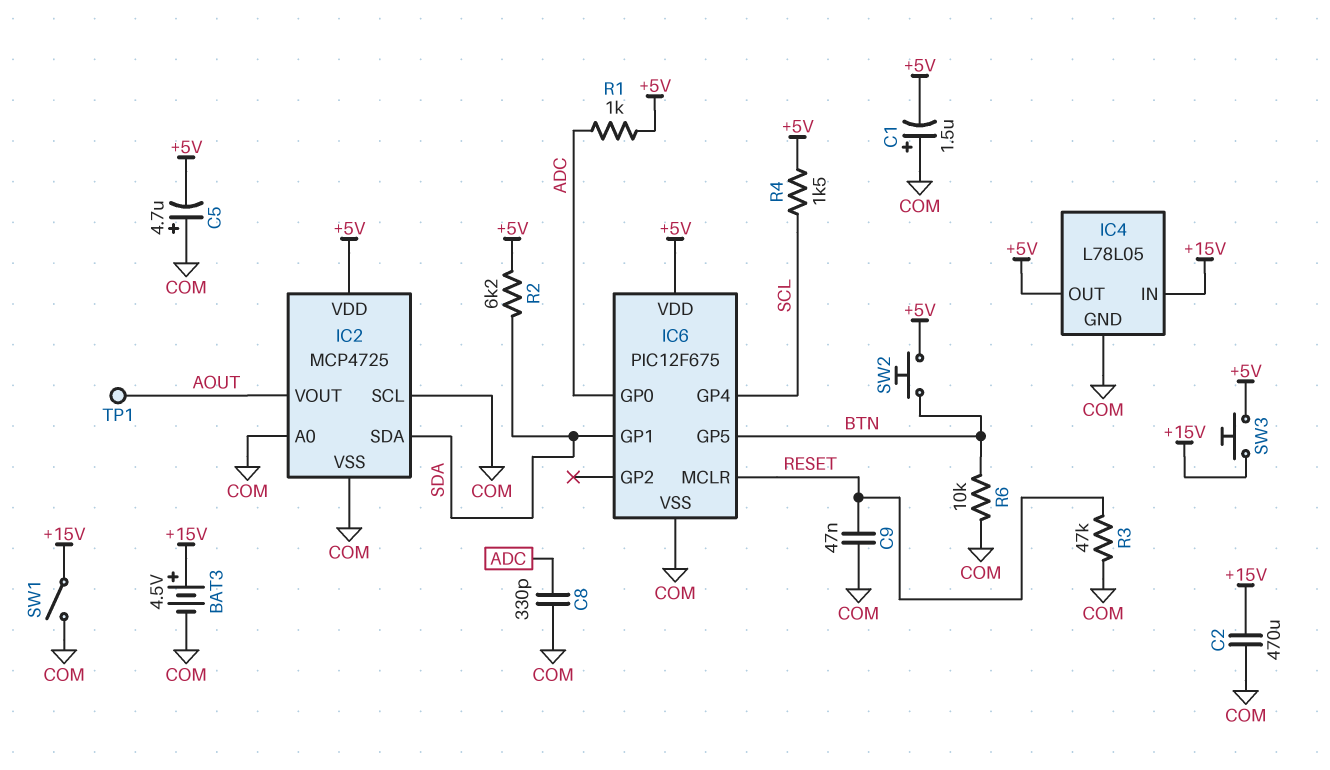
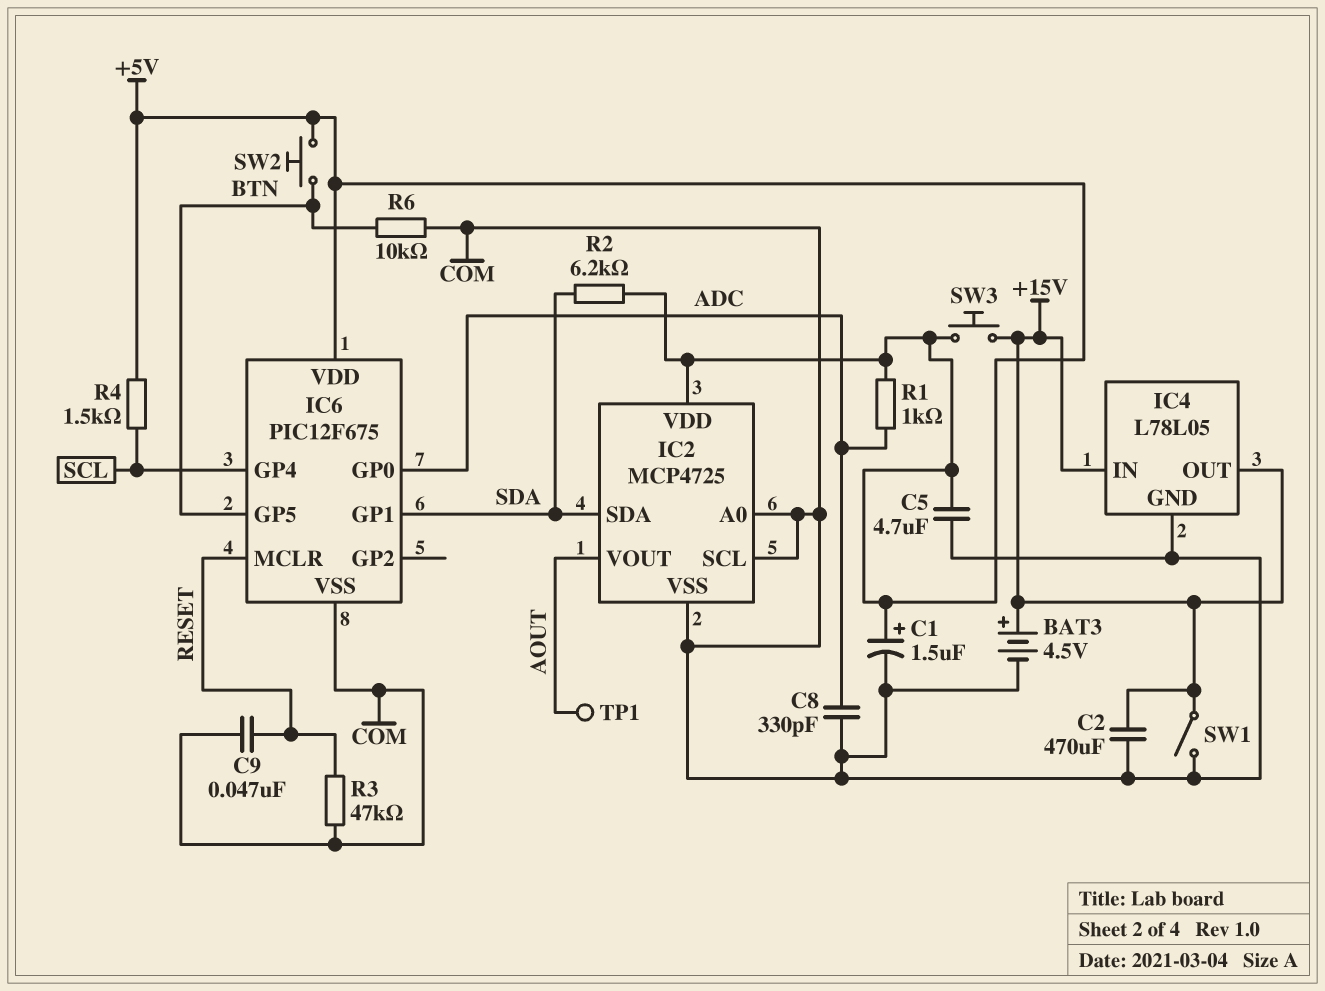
C1: 1.5uF (plus COM, minus +5V) -> 1.5uF (plus +5V, minus COM)
C5: 4.7uF (plus COM, minus +5V) -> 4.7uF (+5V, COM)
IC4 pin OUT: +5V -> +15V

